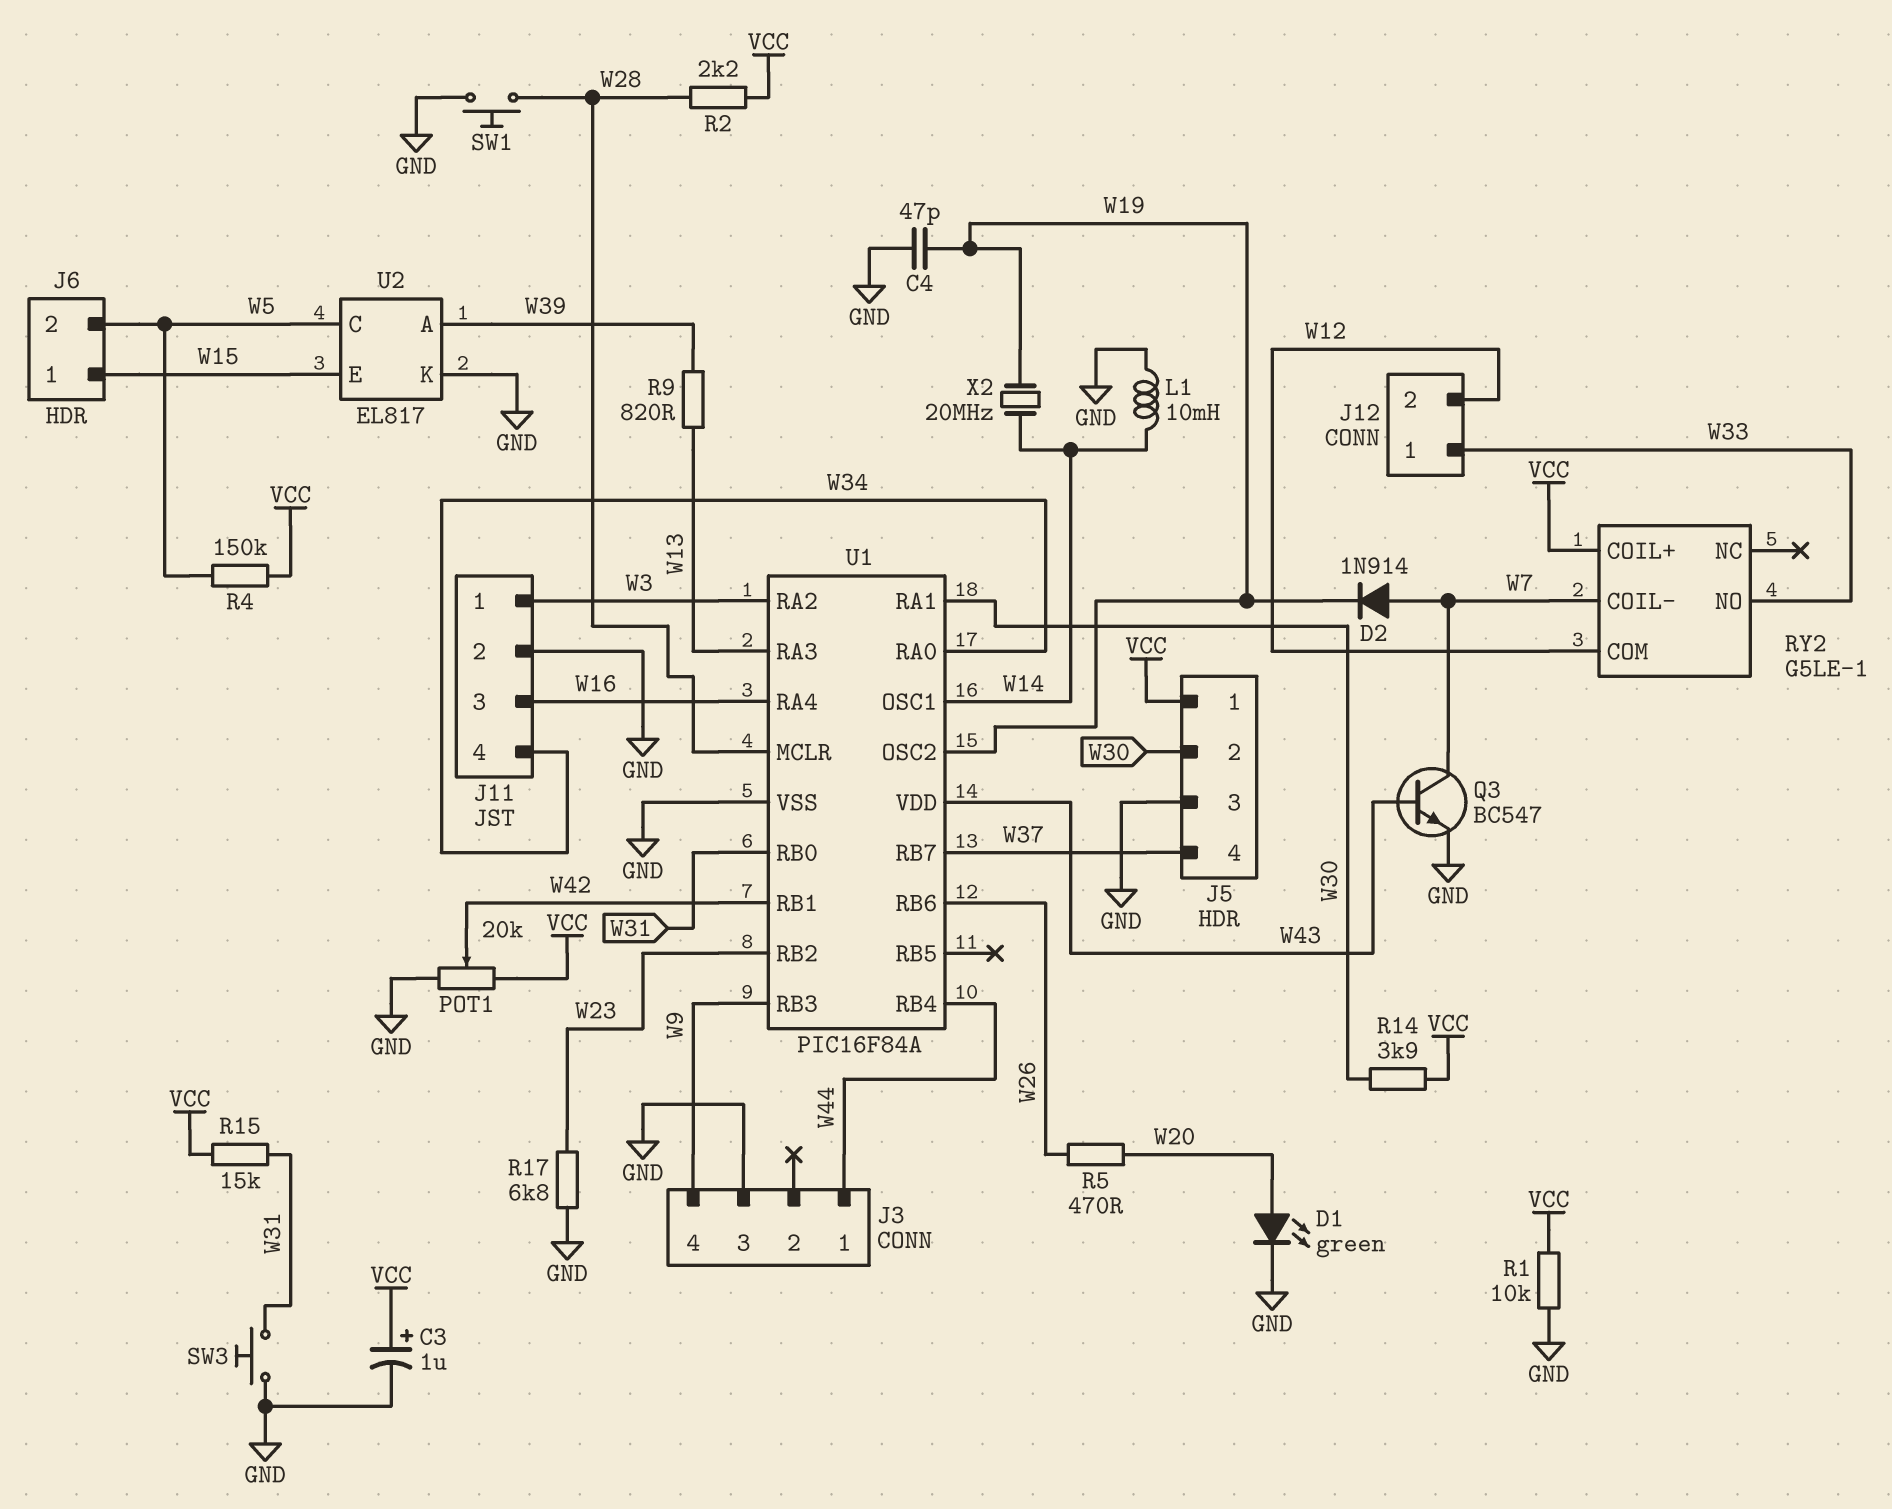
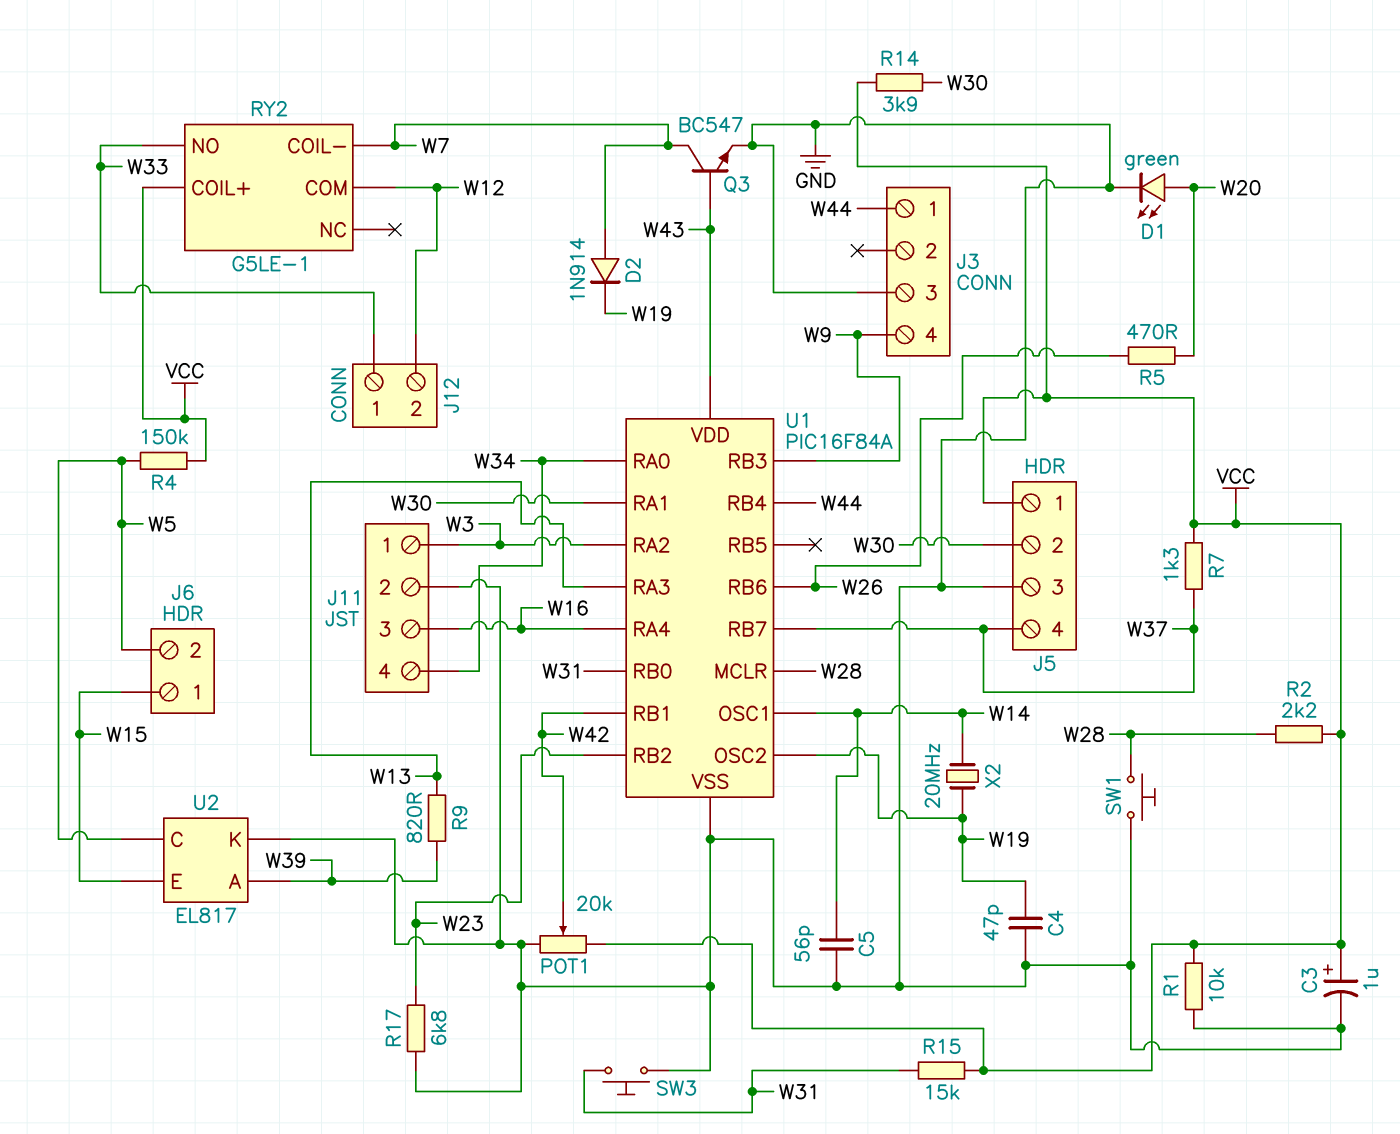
C5: none -> 56pF (GND, W14)
L1: 10mH (GND, W14) -> none
R7: none -> 1.3k (VCC, W37)

